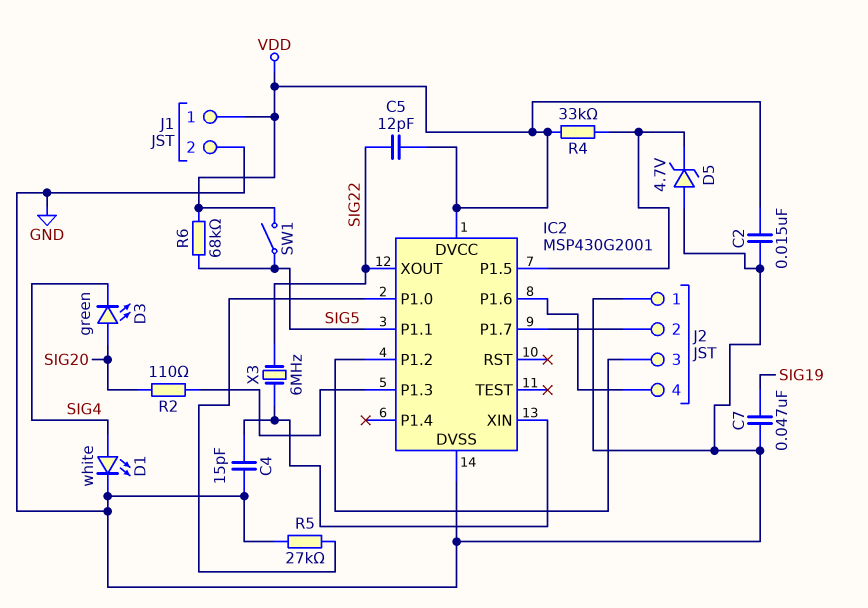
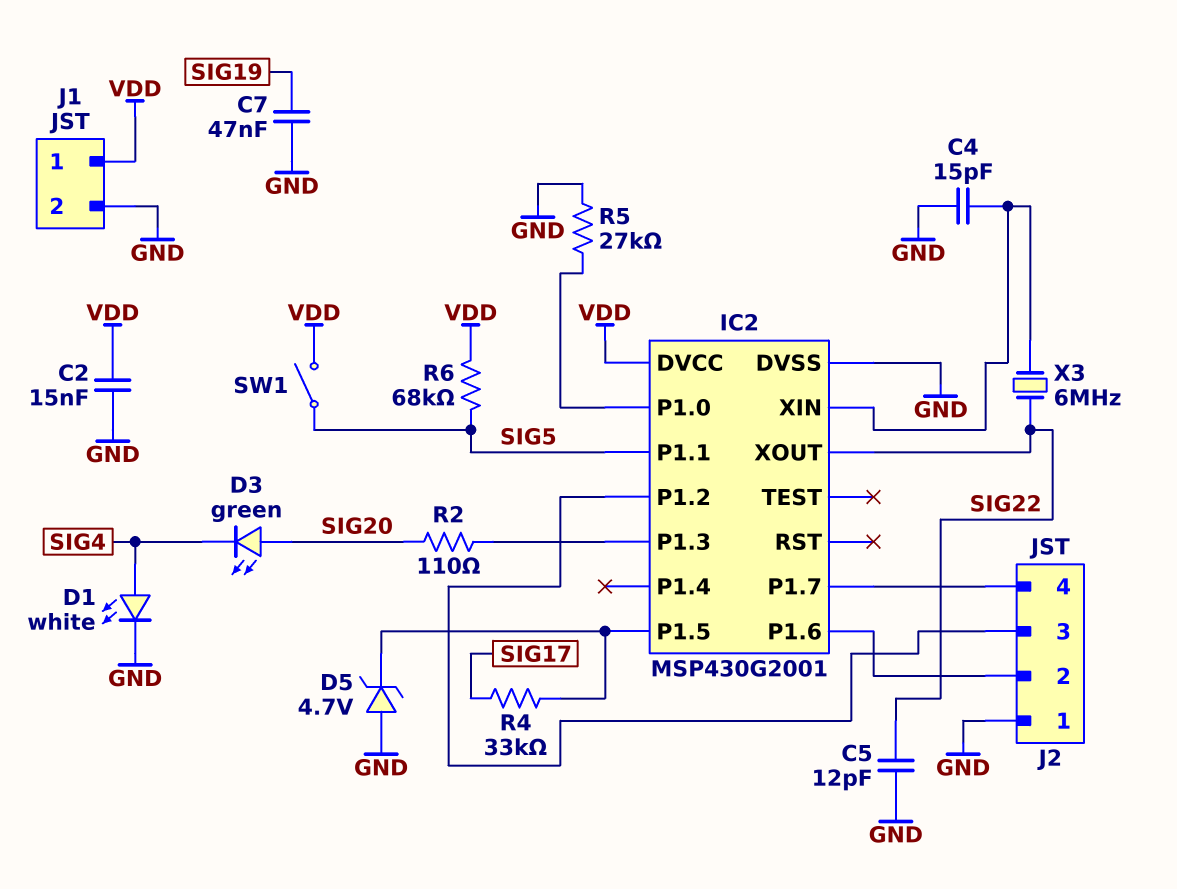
C5: 12pF (SIG22, VDD) -> 12pF (GND, SIG22)
J2 pin 2: IC2/P1.7 -> IC2/P1.6
J2 pin 4: IC2/P1.6 -> IC2/P1.7
R4: 33k (IC2/P1.5, VDD) -> 33k (IC2/P1.5, SIG17)

